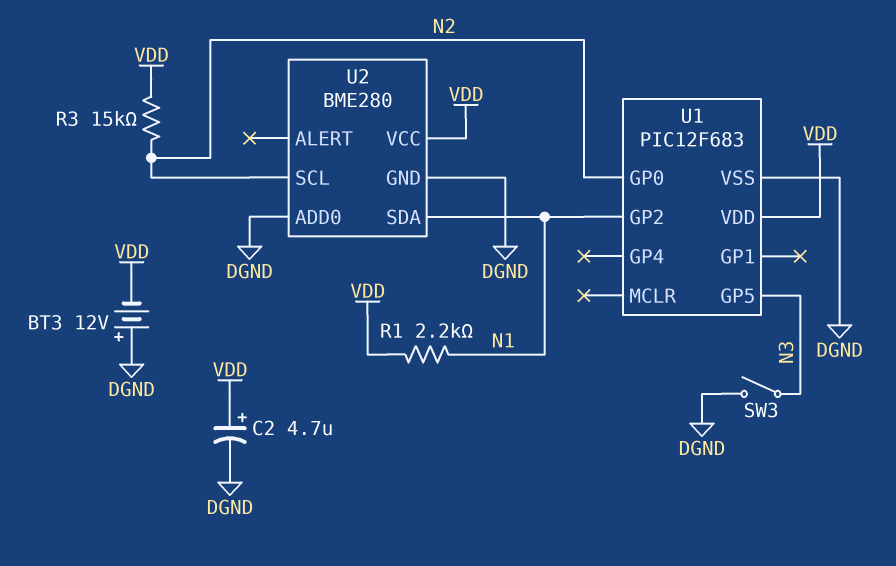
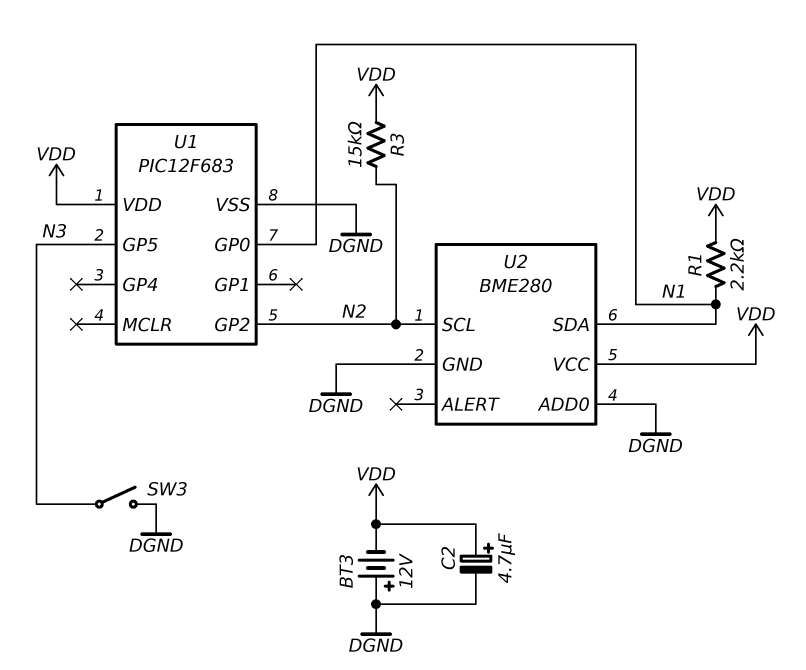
U1 pin GP0: N2 -> N1
U1 pin GP2: N1 -> N2

